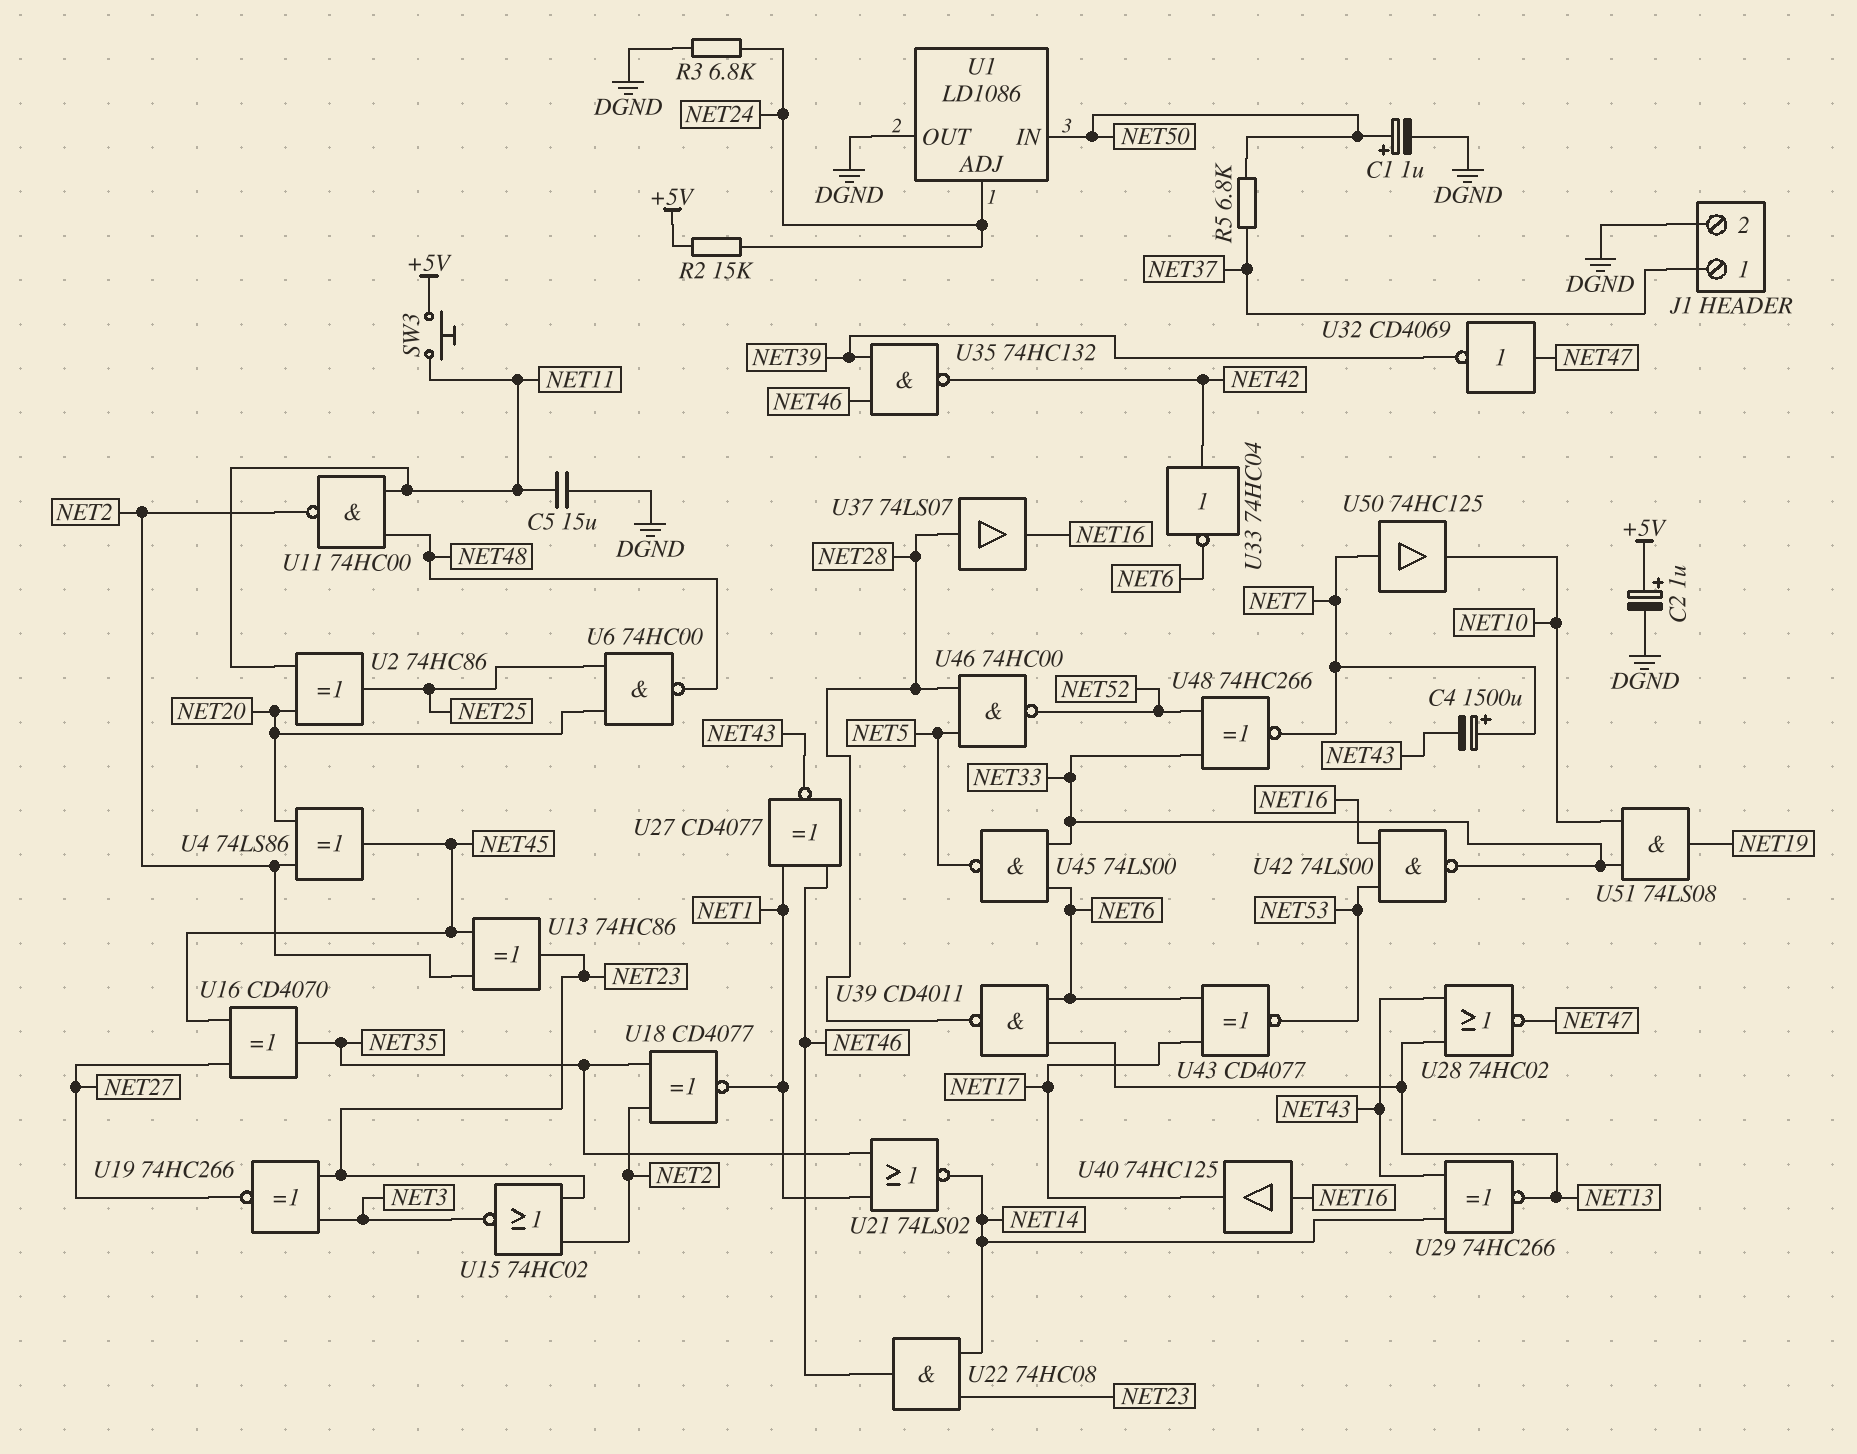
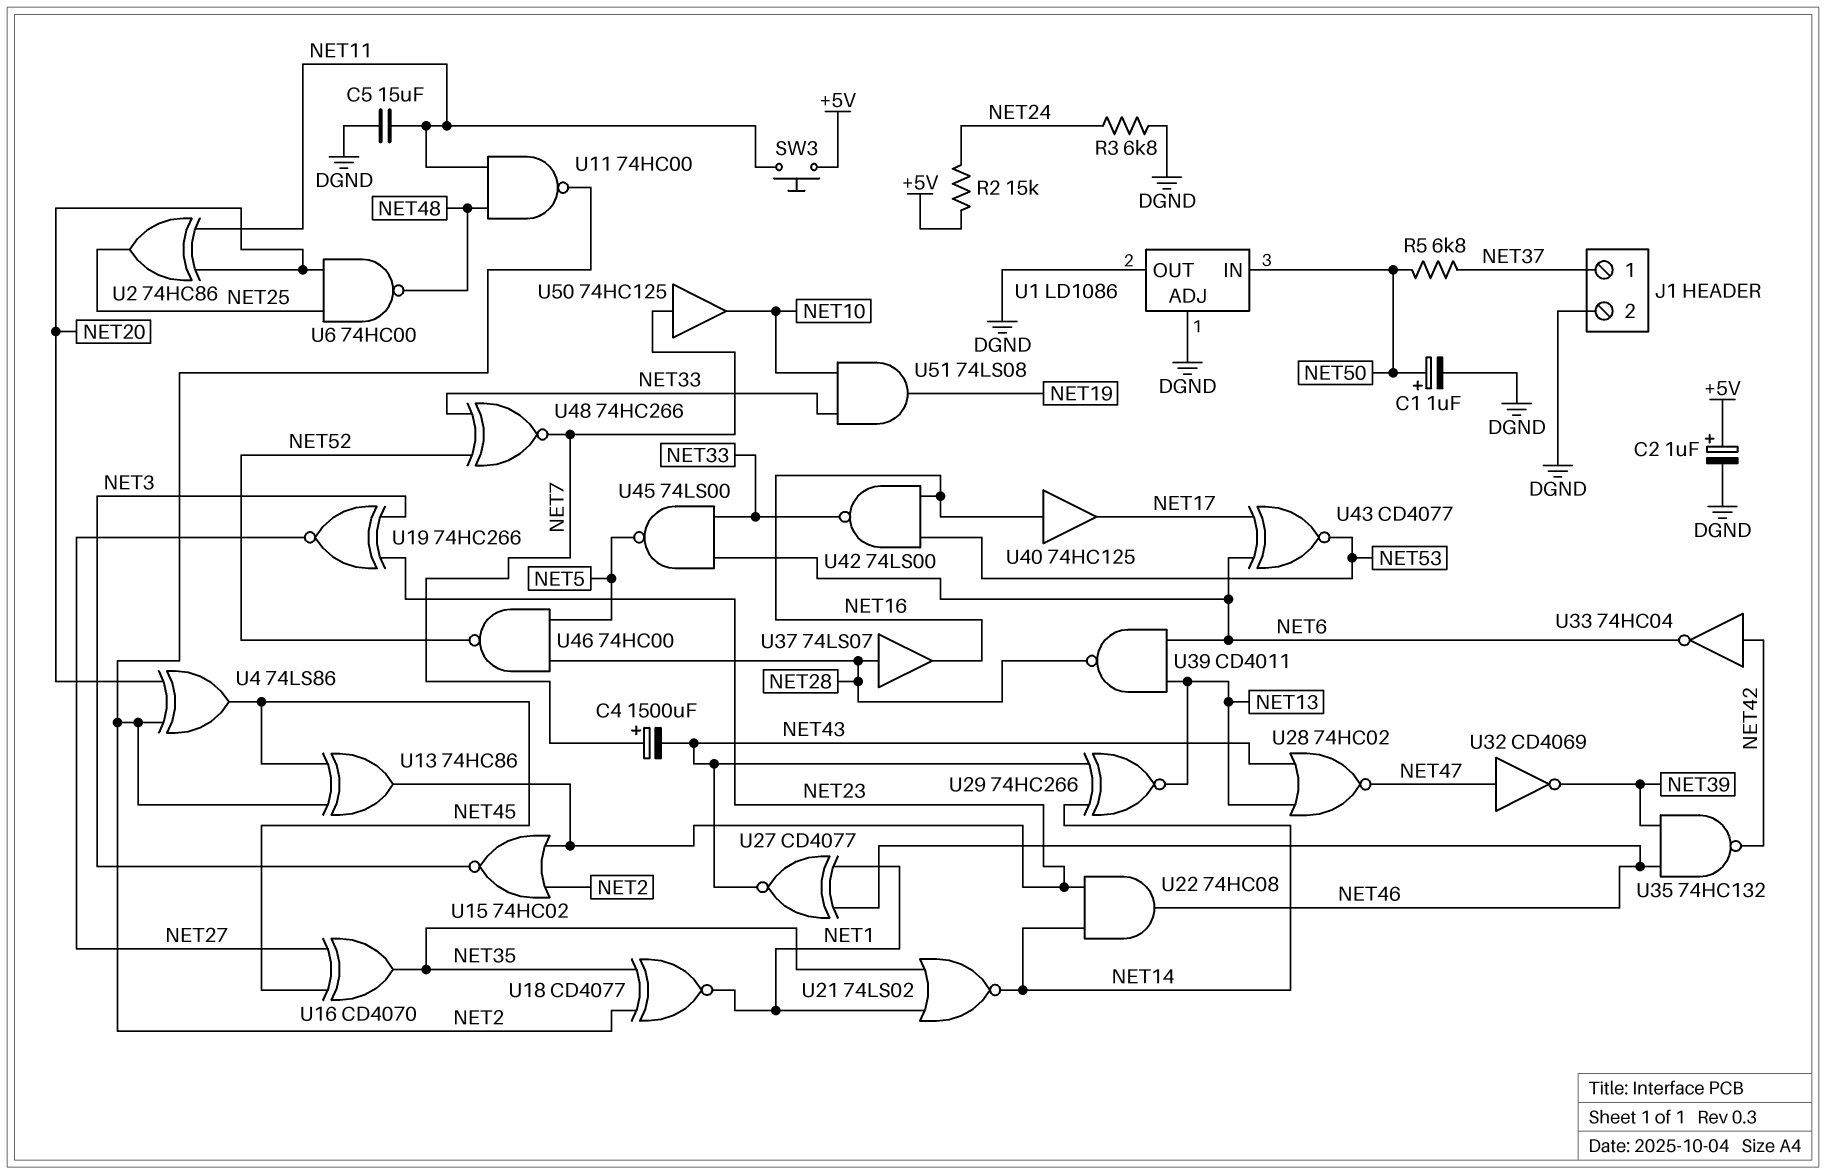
U1 pin ADJ: NET24 -> DGND

